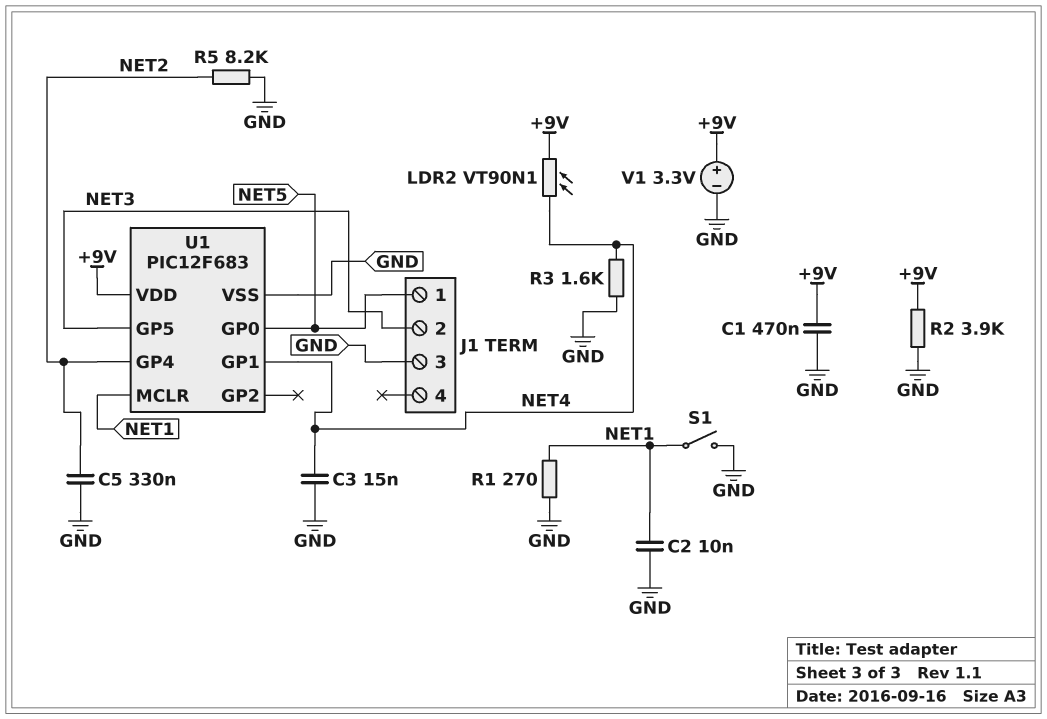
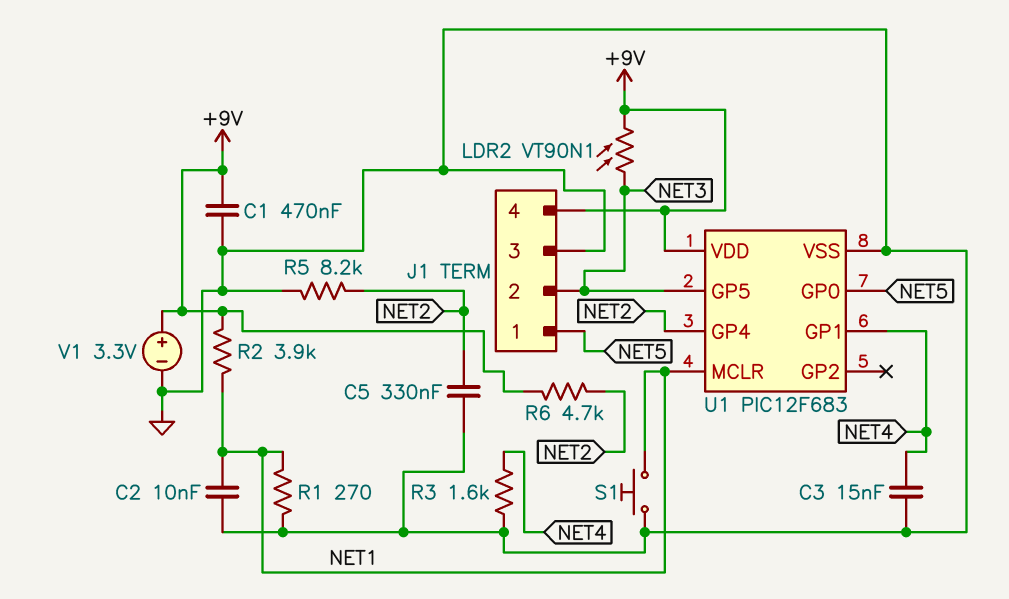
J1 pin 4: none -> +9V
LDR2: VT90N1 (+9V, NET4) -> VT90N1 (+9V, NET3)
R2: 3.9k (+9V, GND) -> 3.9k (+9V, NET1)
R6: none -> 4.7k (+9V, NET2)
S1: switch (GND, NET1) -> button (GND, NET1)

